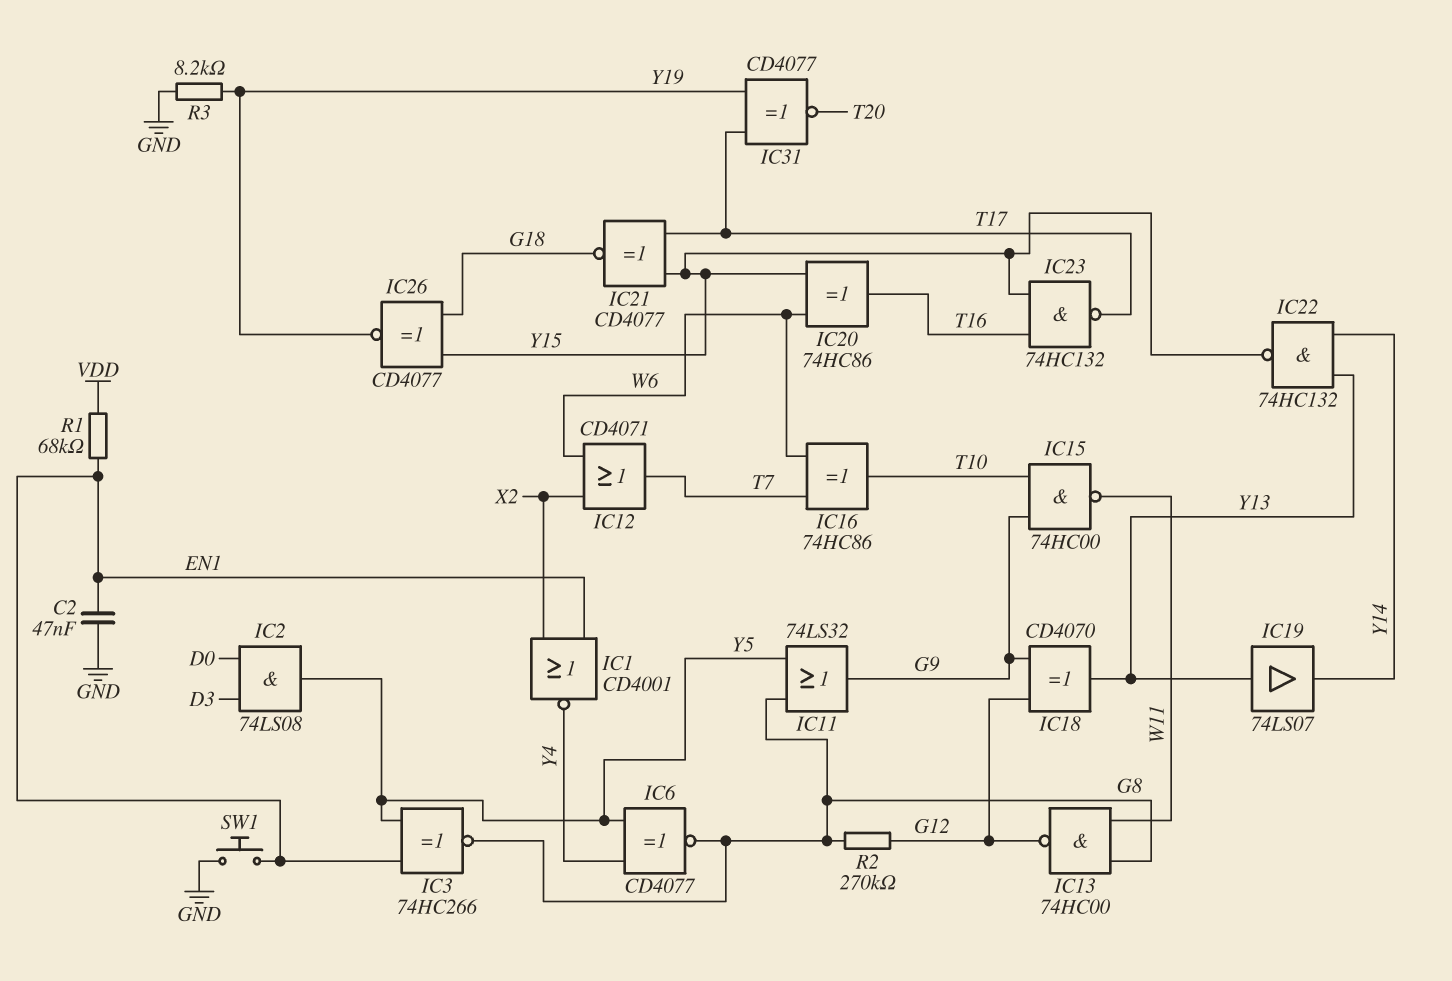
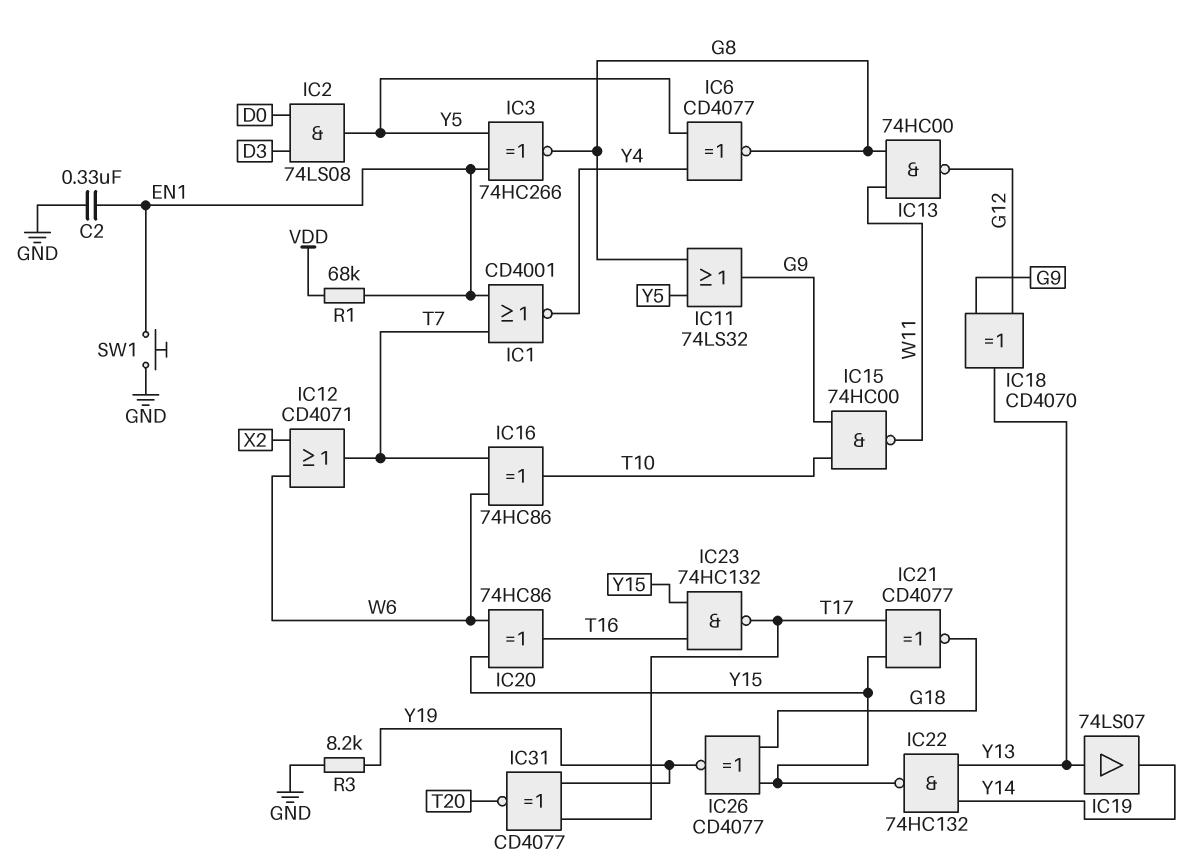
C2: 47nF (EN1, GND) -> 330nF (EN1, GND)
IC1: NOR CD4001 (in EN1, in X2, out Y4) -> NOR CD4001 (in EN1, in T7, out Y4)
R2: 270k (G8, G12) -> none

